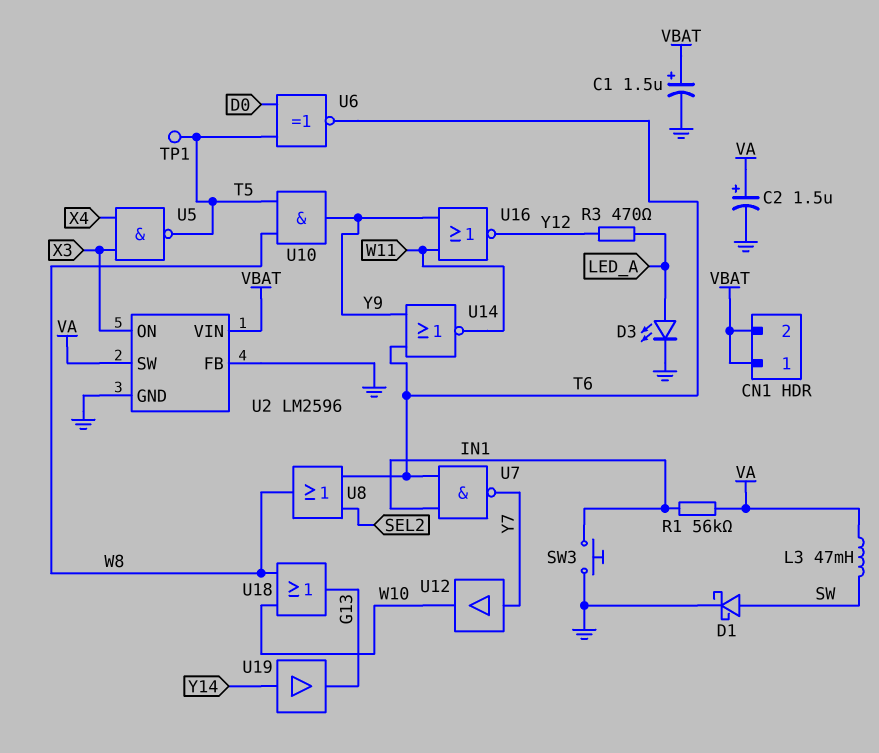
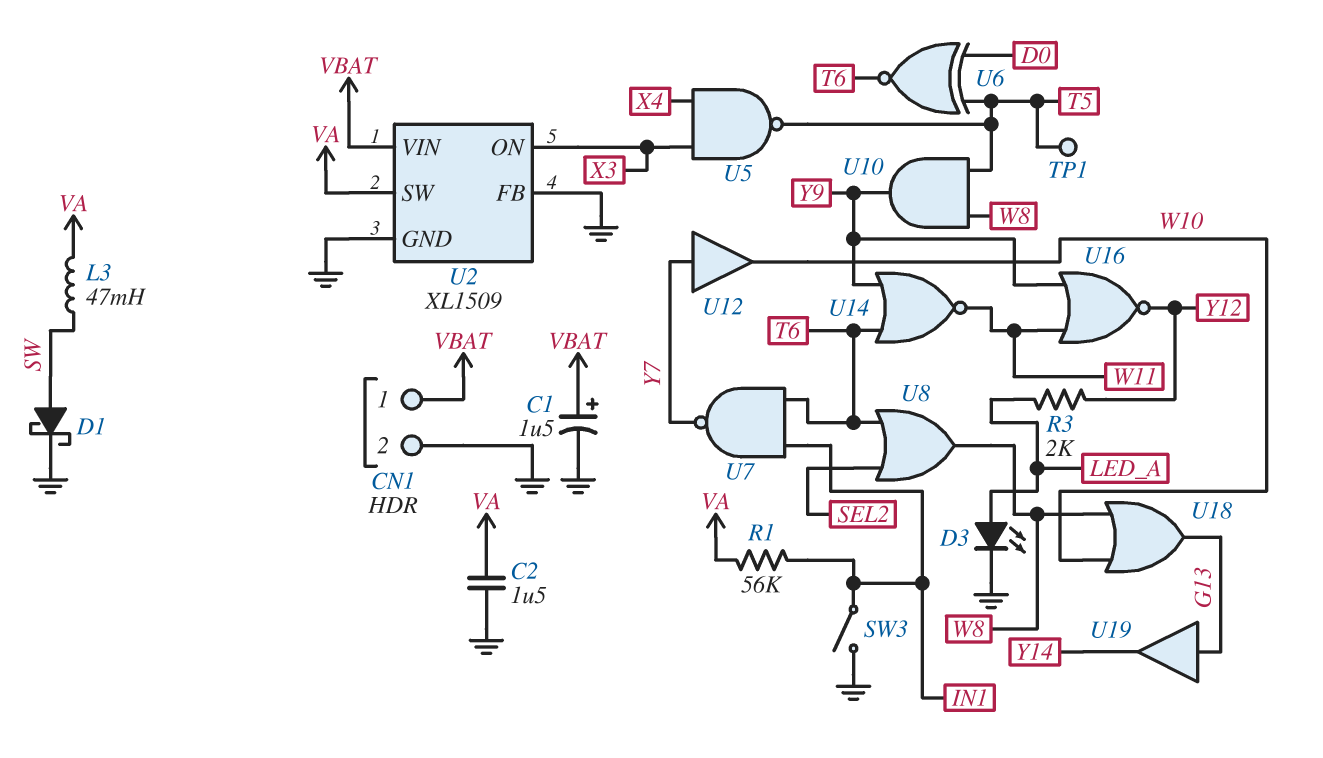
C2: 1.5uF (plus VA, minus GND) -> 1.5uF (GND, VA)
CN1 pin 2: VBAT -> GND
R3: 470 (LED_A, Y12) -> 2k (LED_A, Y12)
SW3: button (GND, IN1) -> switch (GND, IN1)
U2: LM2596 -> XL1509
U19: buffer (in Y14, out G13) -> buffer (in G13, out Y14)

